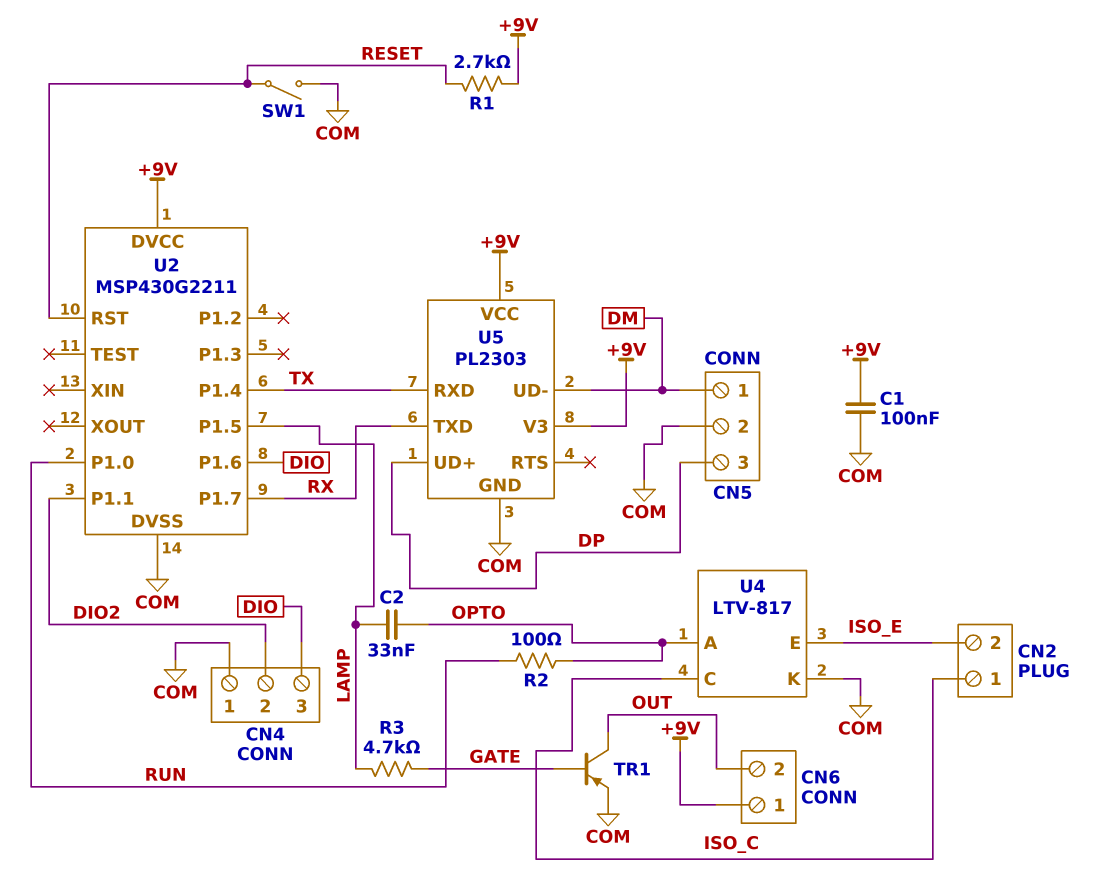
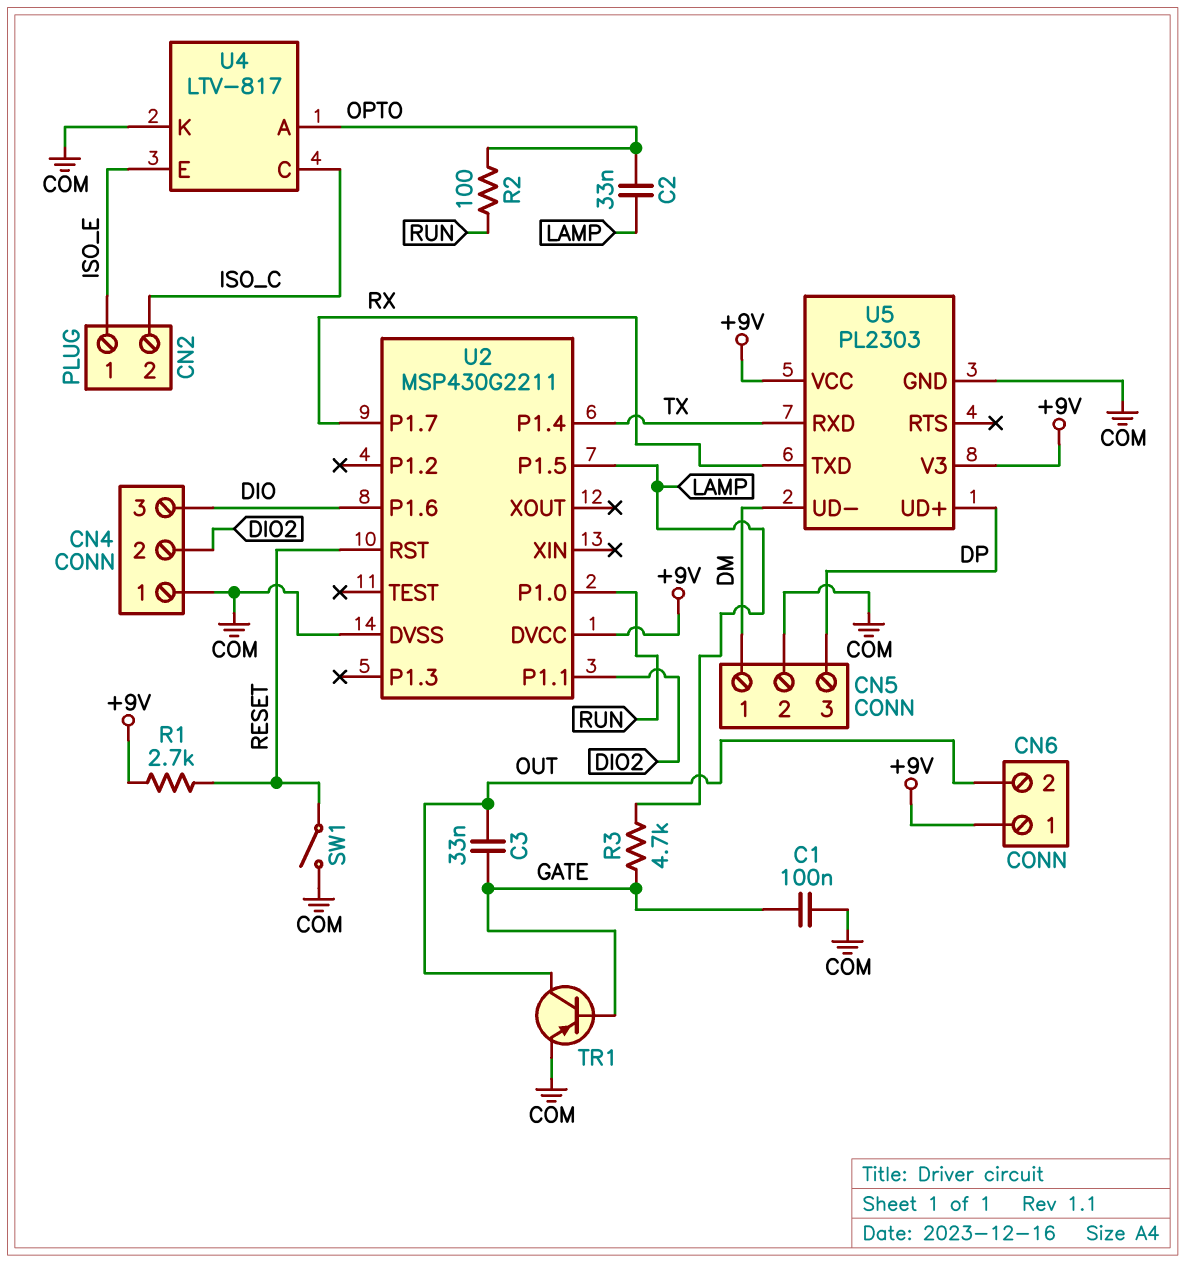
C1: 100nF (+9V, COM) -> 100nF (COM, GATE)
C3: none -> 33nF (GATE, OUT)
CN2 pin 1: ISO_C -> ISO_E
CN2 pin 2: ISO_E -> ISO_C

